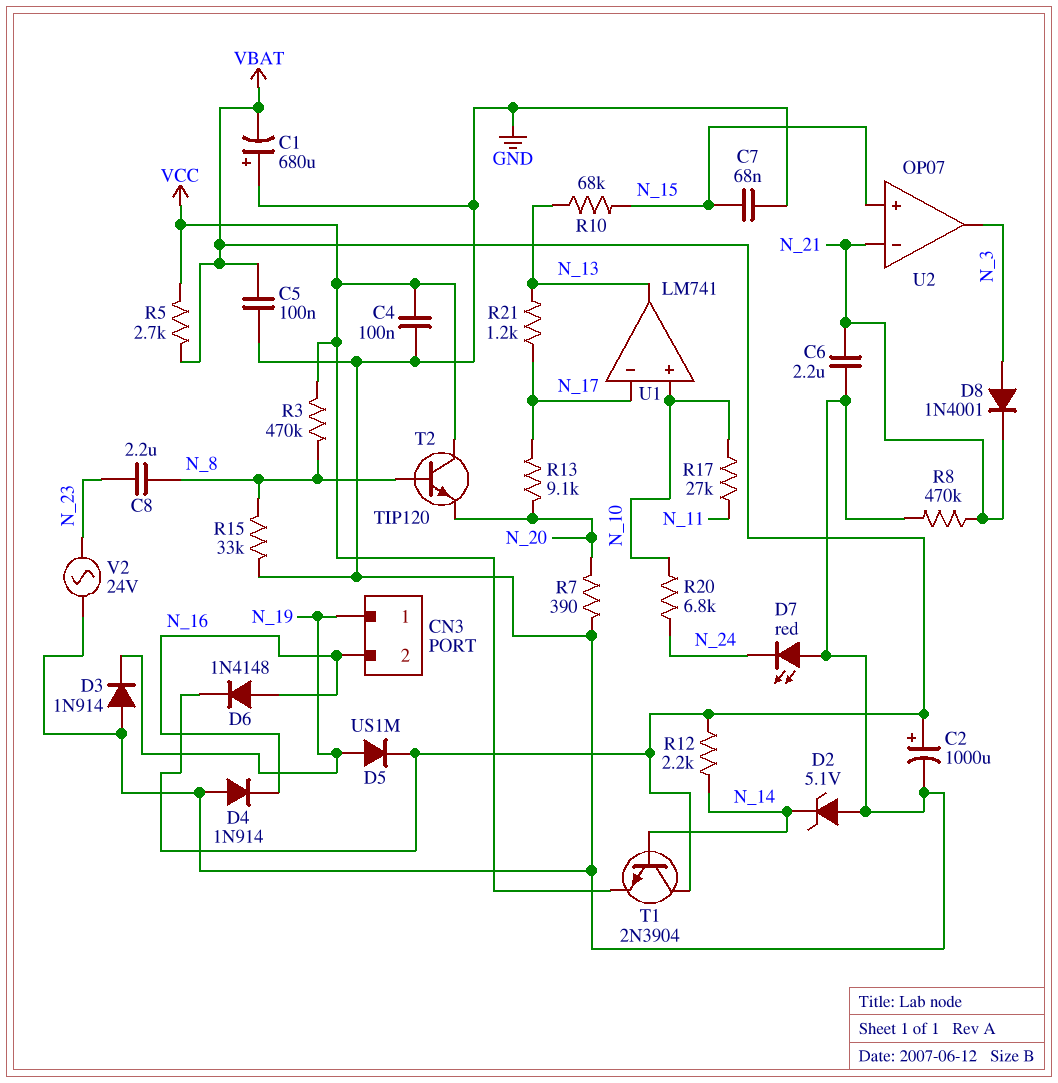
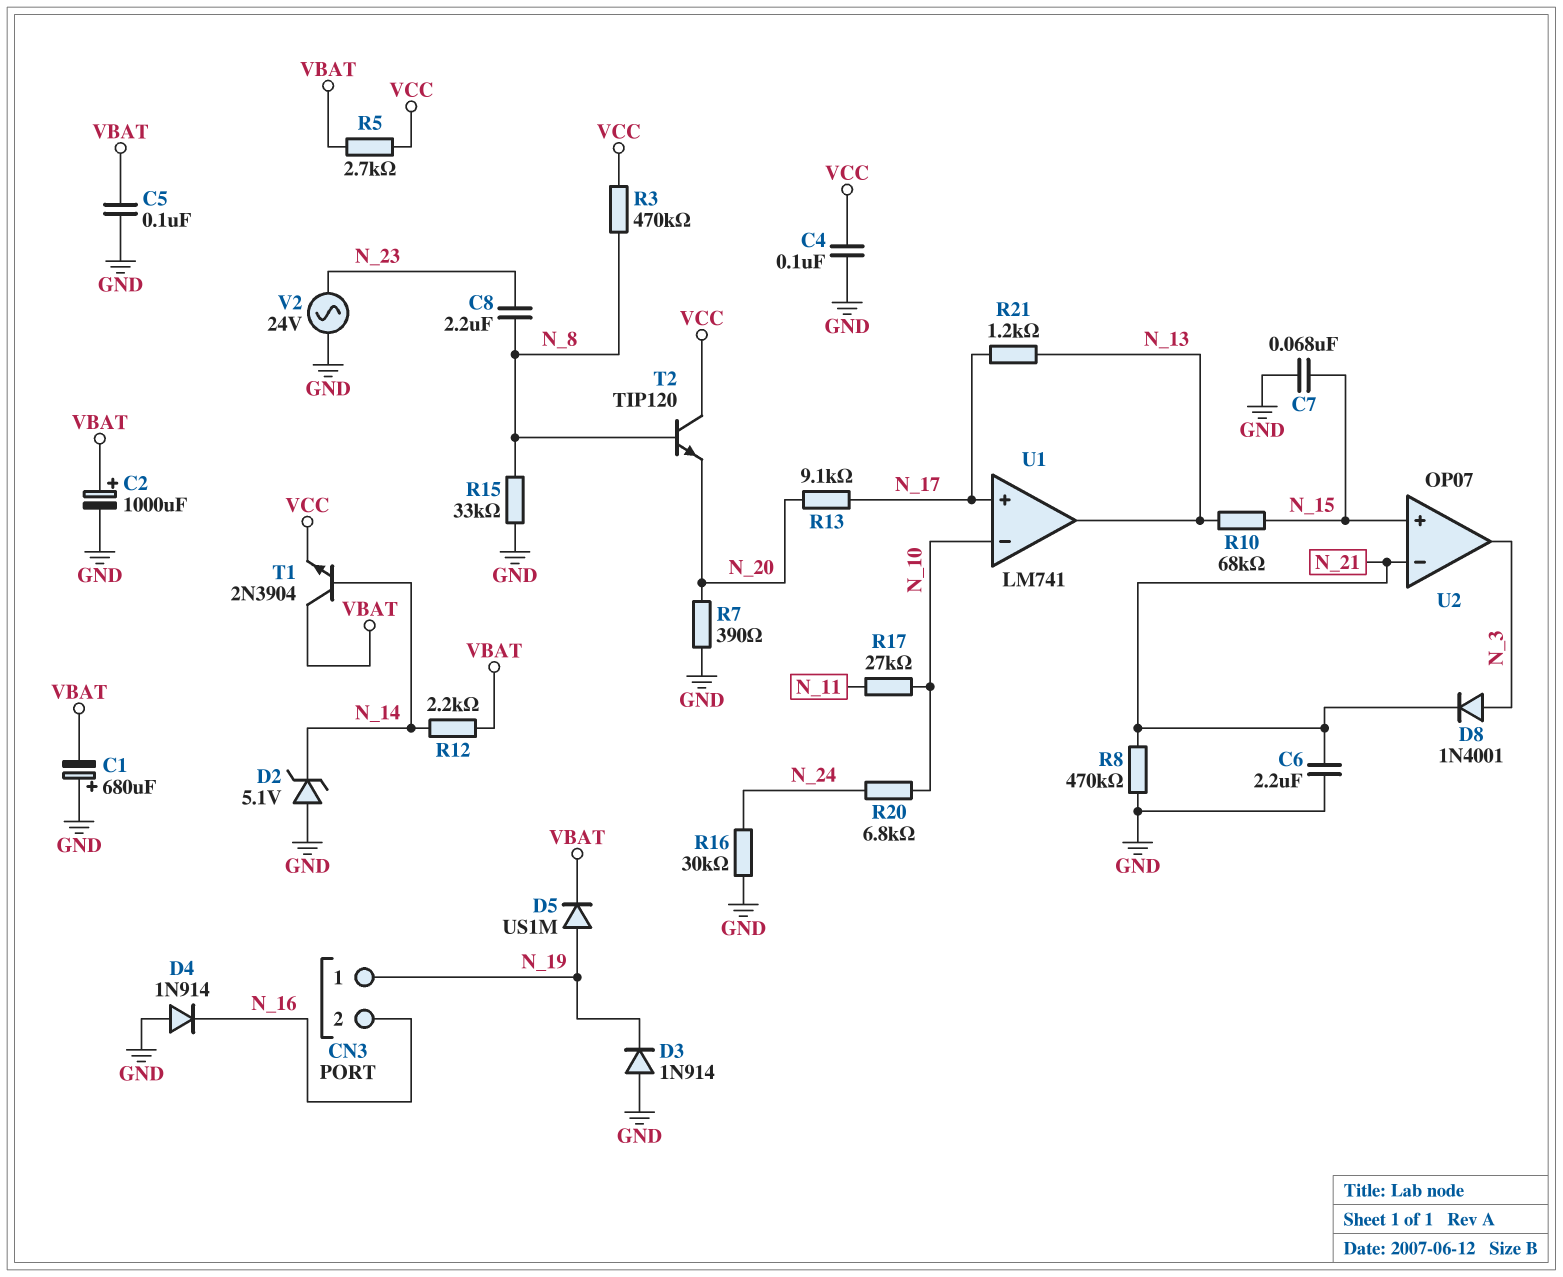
D6: diode 1N4148 (A N_16, K VBAT) -> none
D7: LED red (A GND, K N_24) -> none
R16: none -> 30k (GND, N_24)
U1 pin in+: N_10 -> N_17
U1 pin in-: N_17 -> N_10

